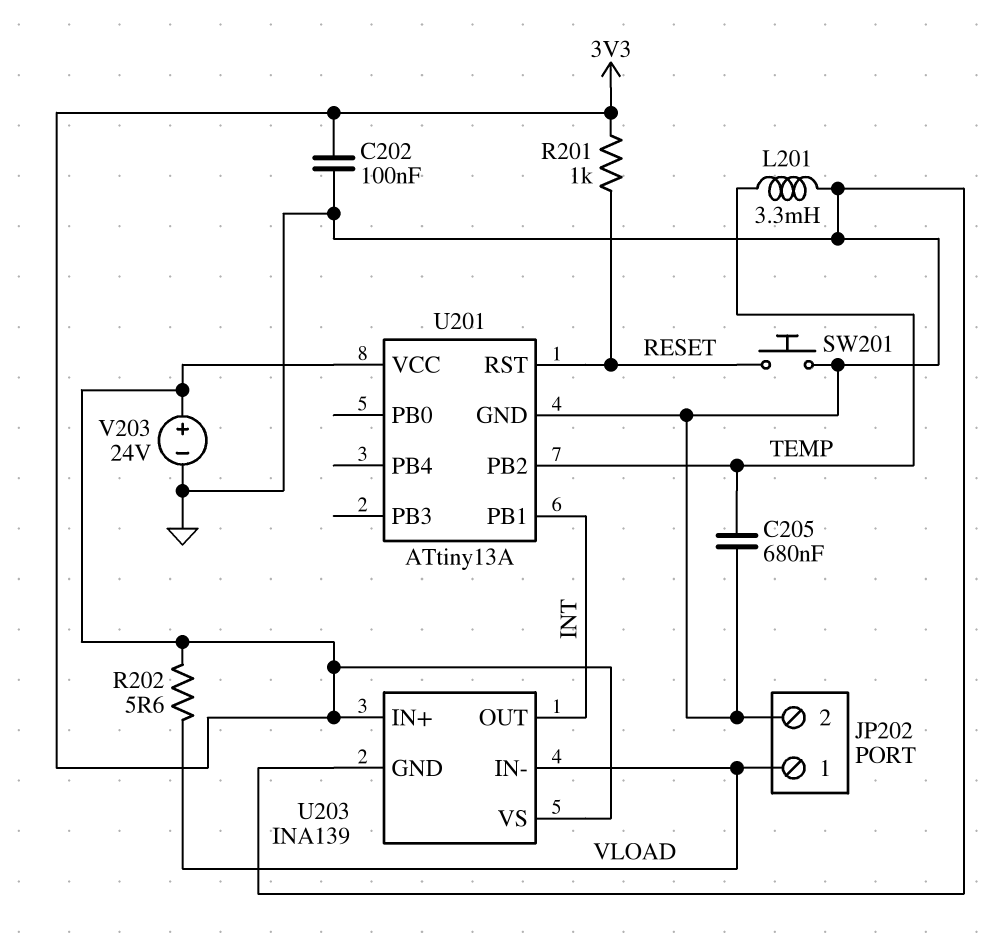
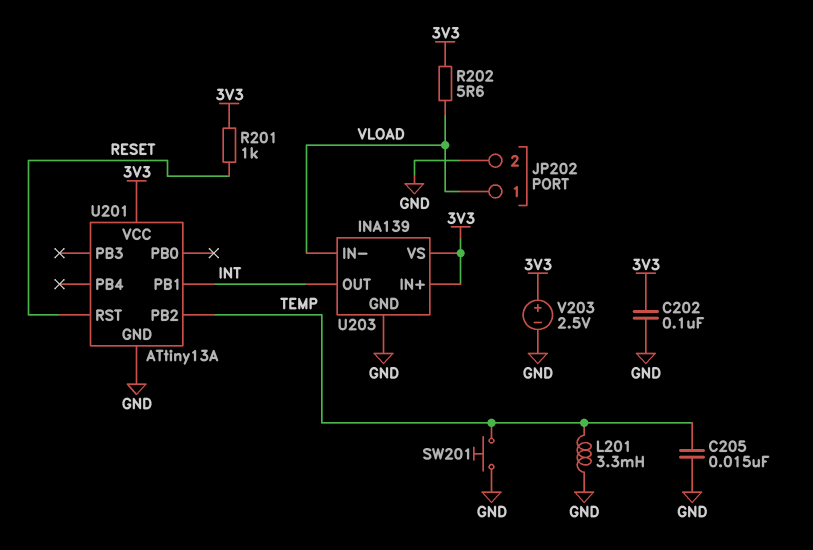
C205: 680nF (GND, TEMP) -> 15nF (GND, TEMP)
SW201: button (GND, RESET) -> button (GND, TEMP)
V203: 24V (plus 3V3, minus GND) -> 2.5V (plus 3V3, minus GND)

